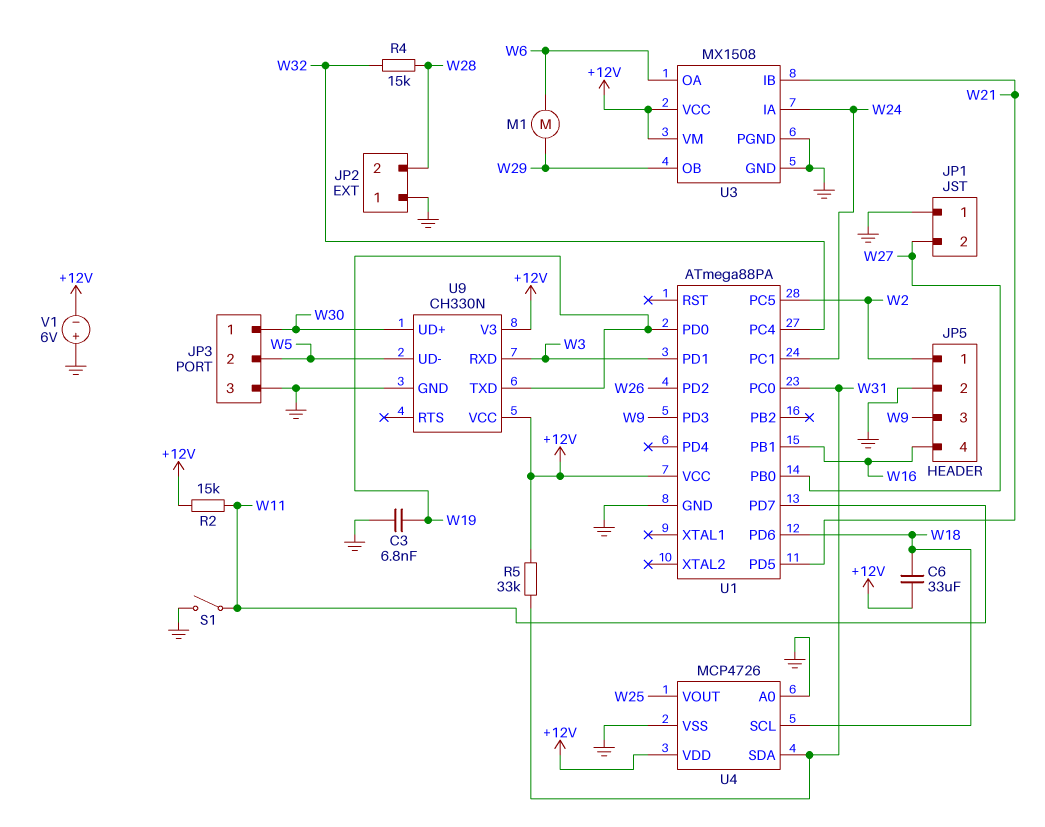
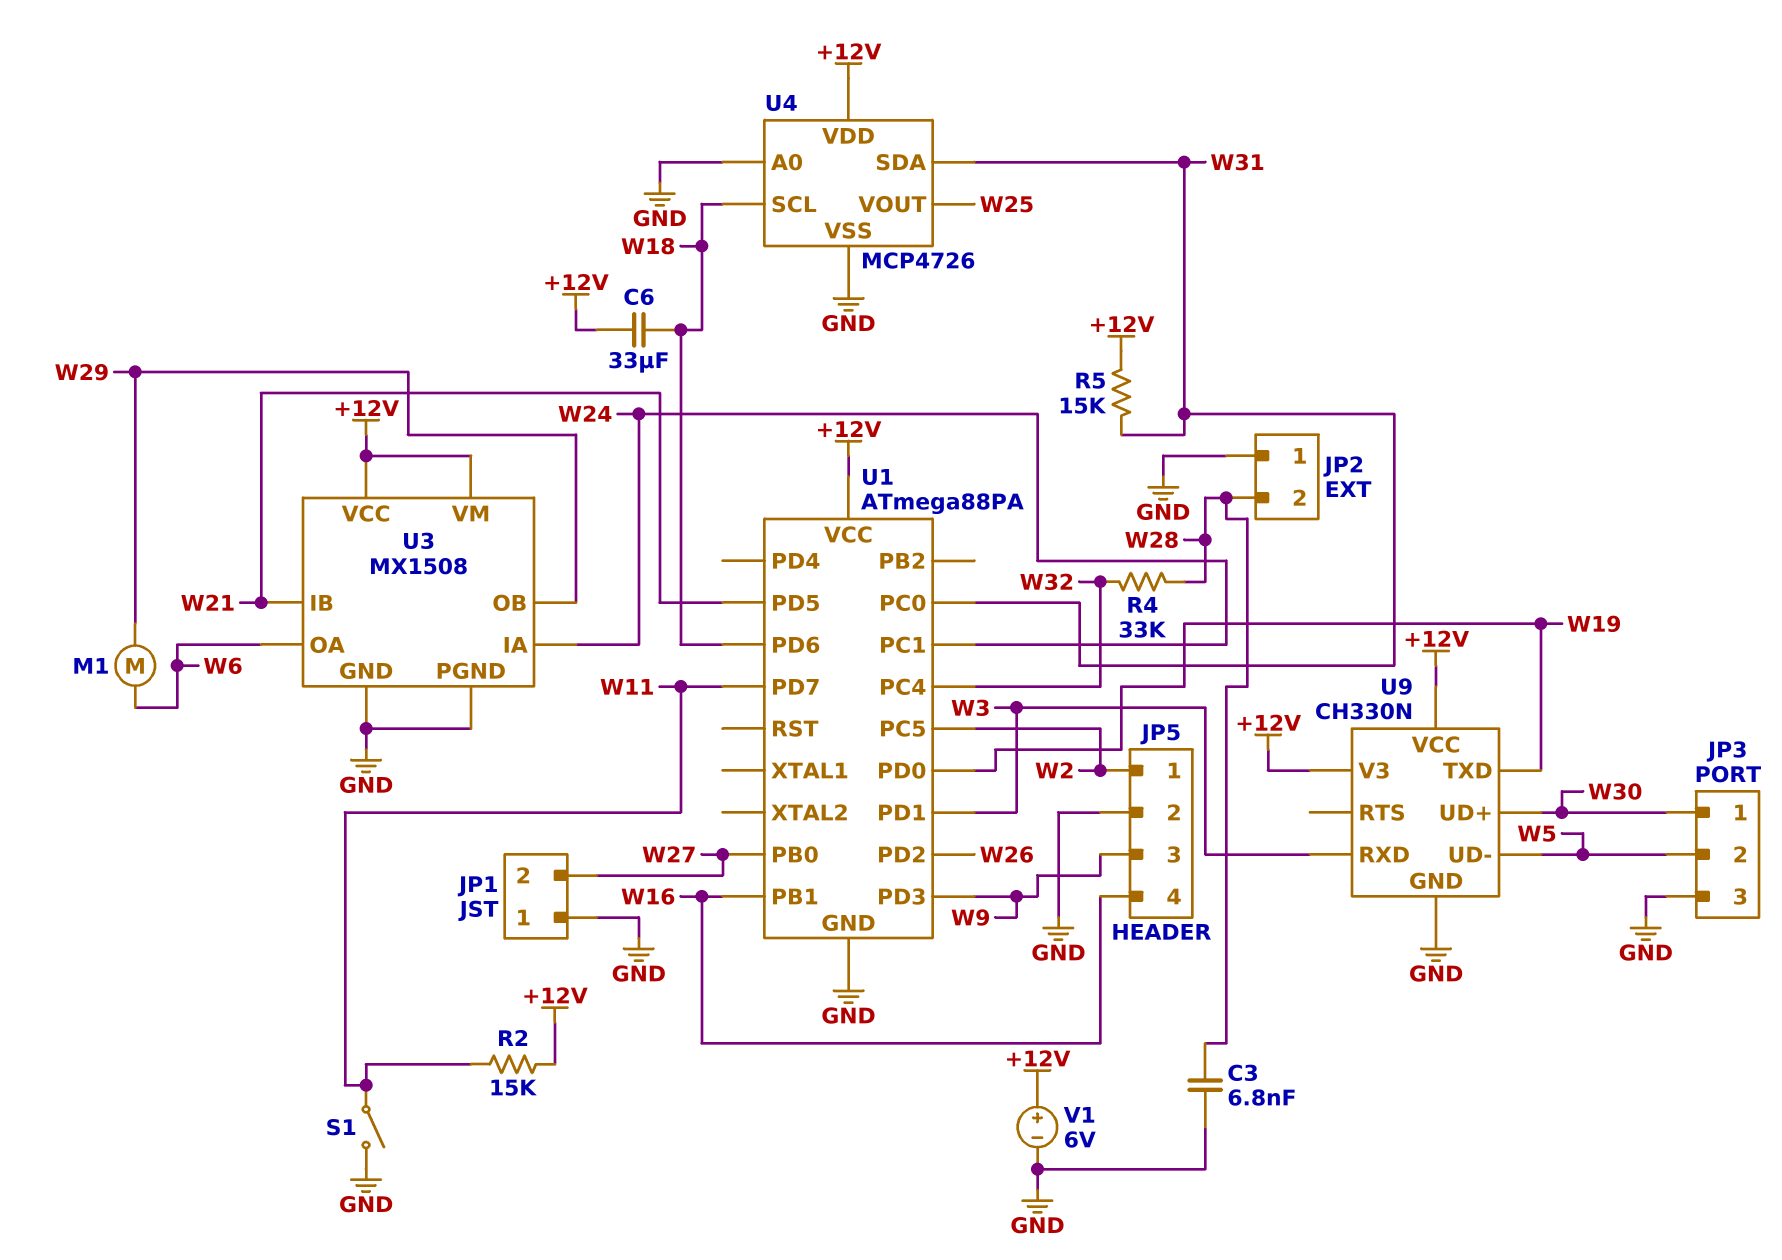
C3: 6.8nF (GND, W19) -> 6.8nF (GND, W28)
R4: 15k (W28, W32) -> 33k (W28, W32)
R5: 33k (+12V, W31) -> 15k (+12V, W31)
V1: 6V (plus GND, minus +12V) -> 6V (plus +12V, minus GND)

